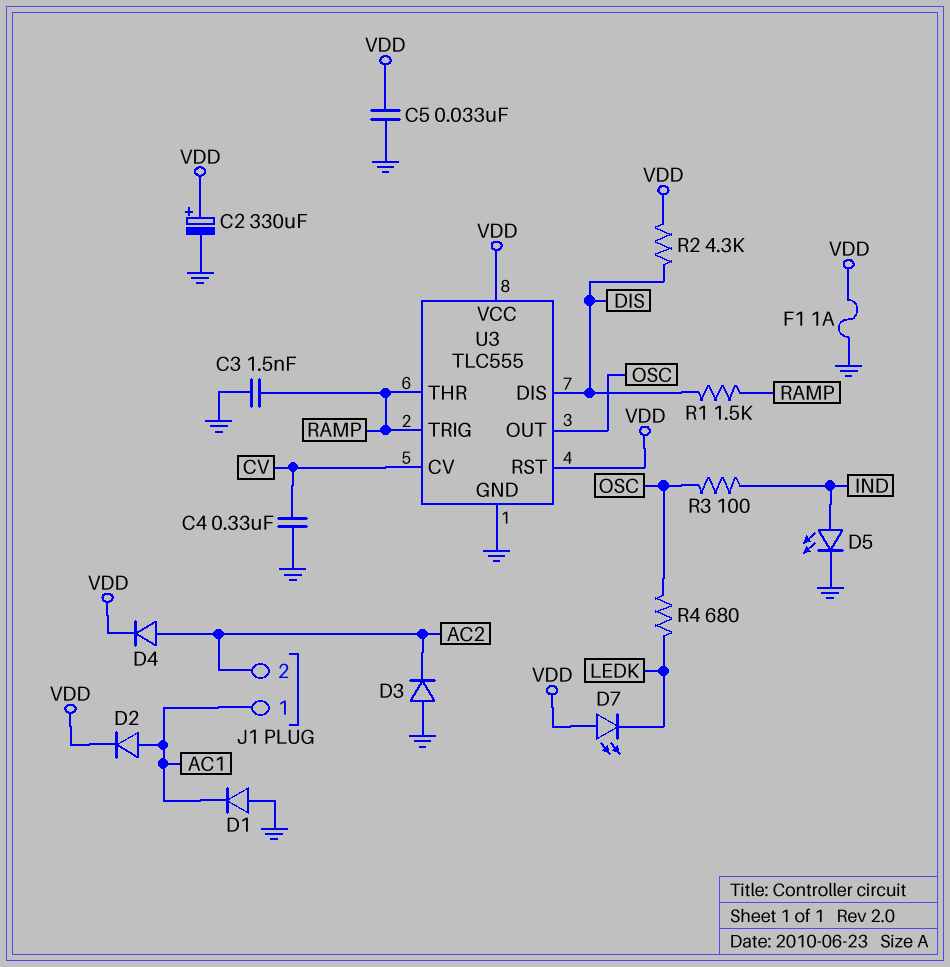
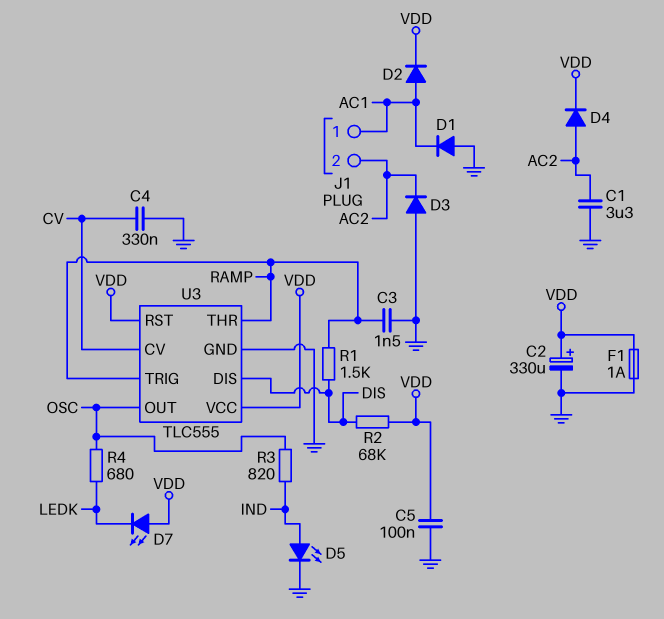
C1: none -> 3.3uF (AC2, GND)
C5: 33nF (GND, VDD) -> 100nF (GND, VDD)
R2: 4.3k (DIS, VDD) -> 68k (DIS, VDD)
R3: 100 (IND, OSC) -> 820 (IND, OSC)

